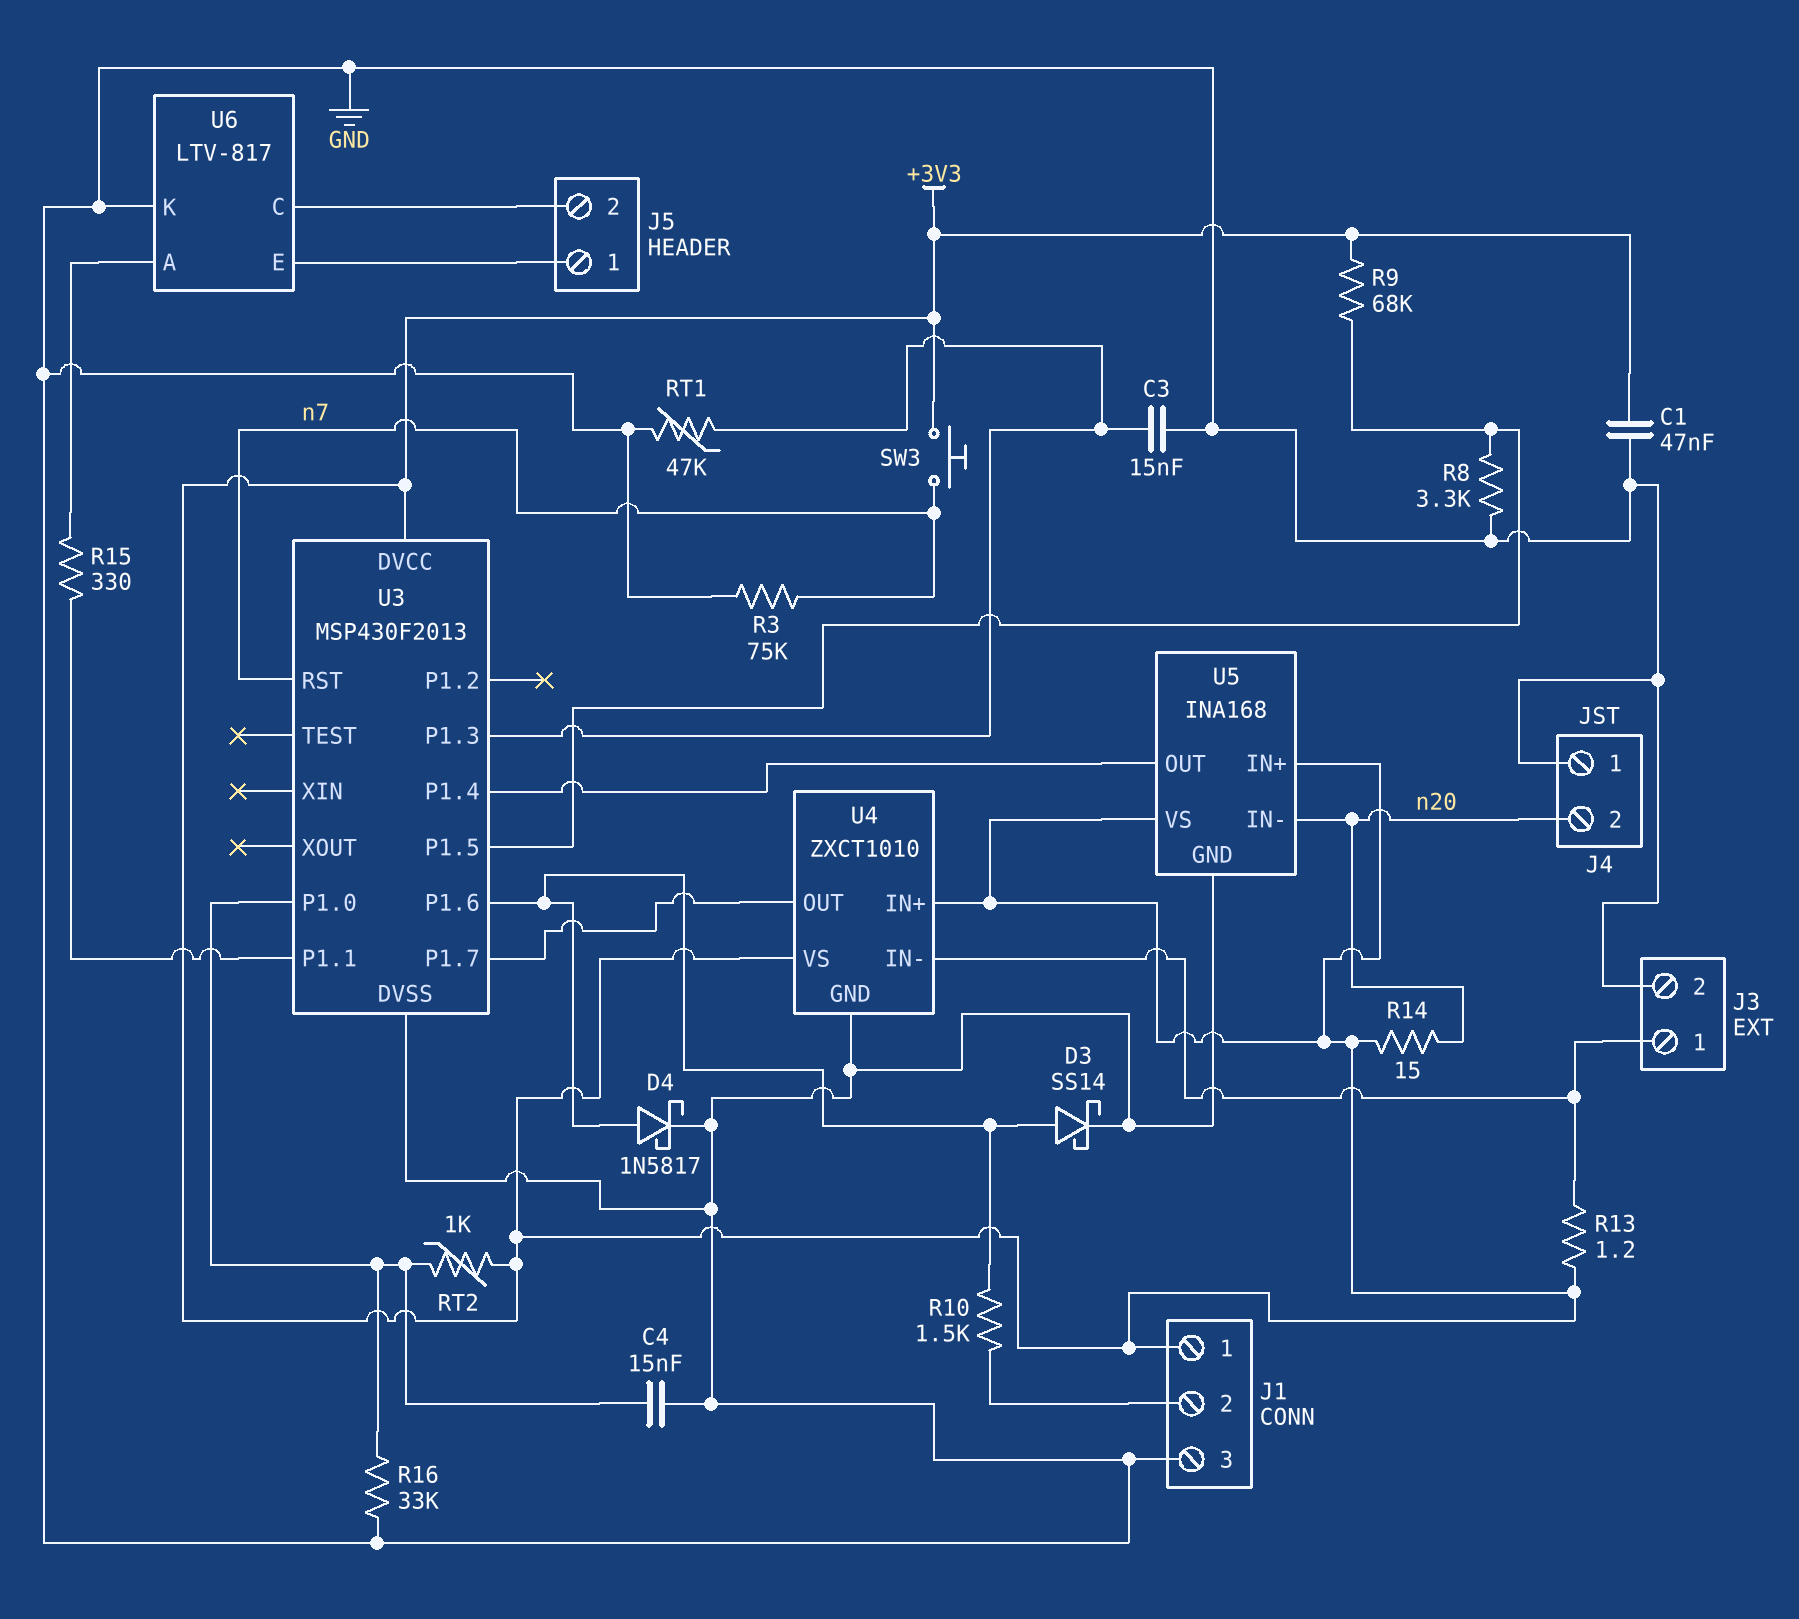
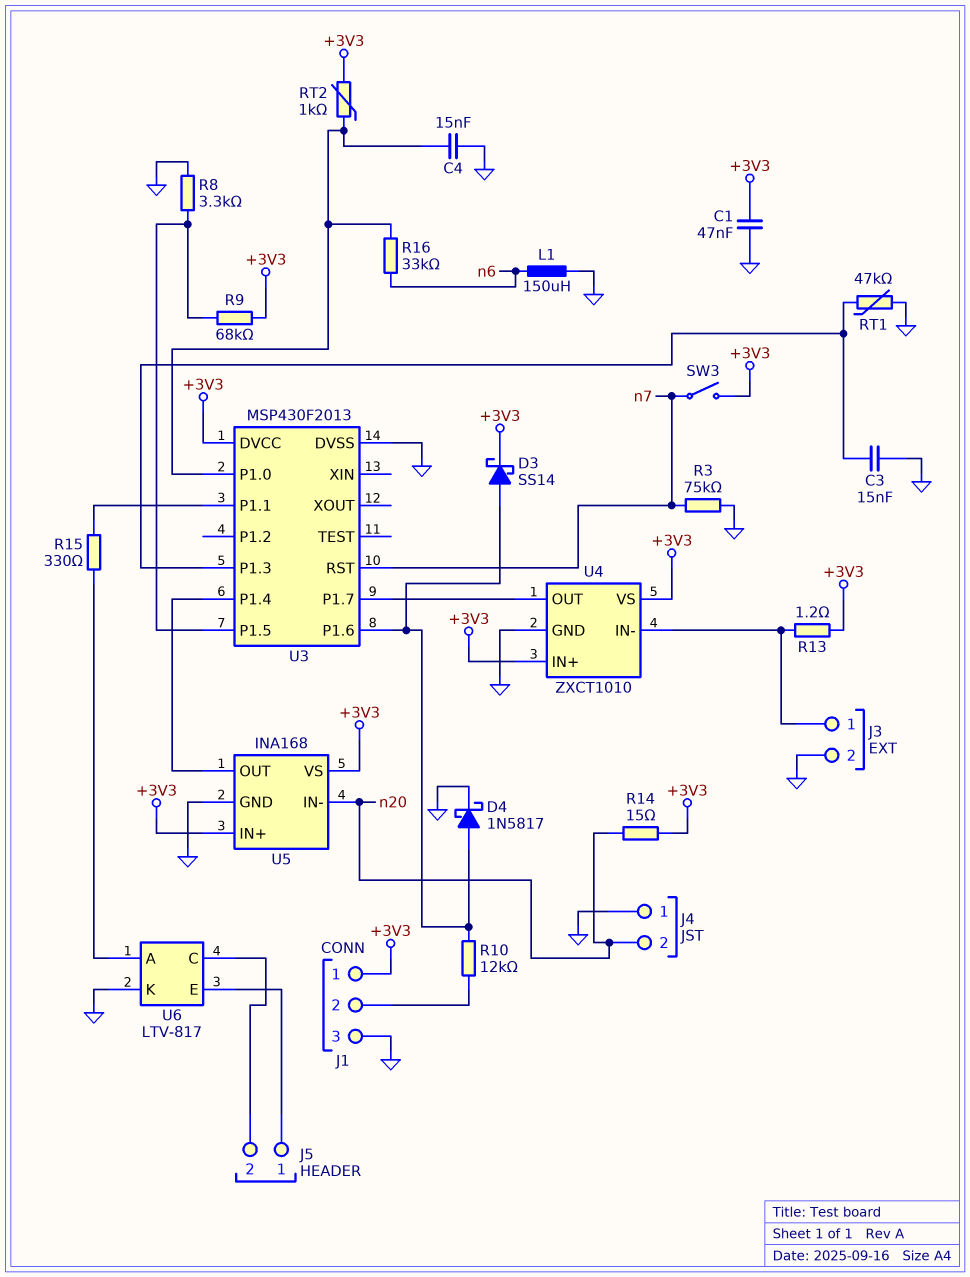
D3: schottky SS14 (A U3/P1.6, K GND) -> schottky SS14 (A U3/P1.6, K +3V3)
L1: none -> 150uH (GND, n6)
R10: 1.5k (J1/2, U3/P1.6) -> 12k (J1/2, U3/P1.6)
R16: 33k (GND, U3/P1.0) -> 33k (U3/P1.0, n6)
SW3: button (+3V3, n7) -> switch (+3V3, n7)

